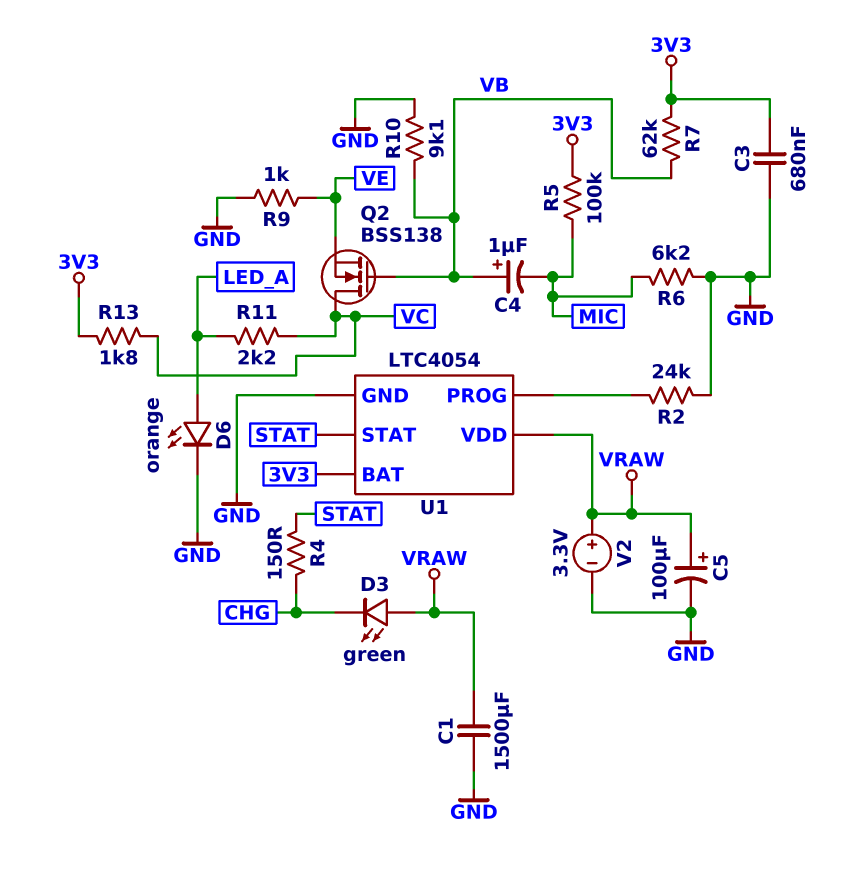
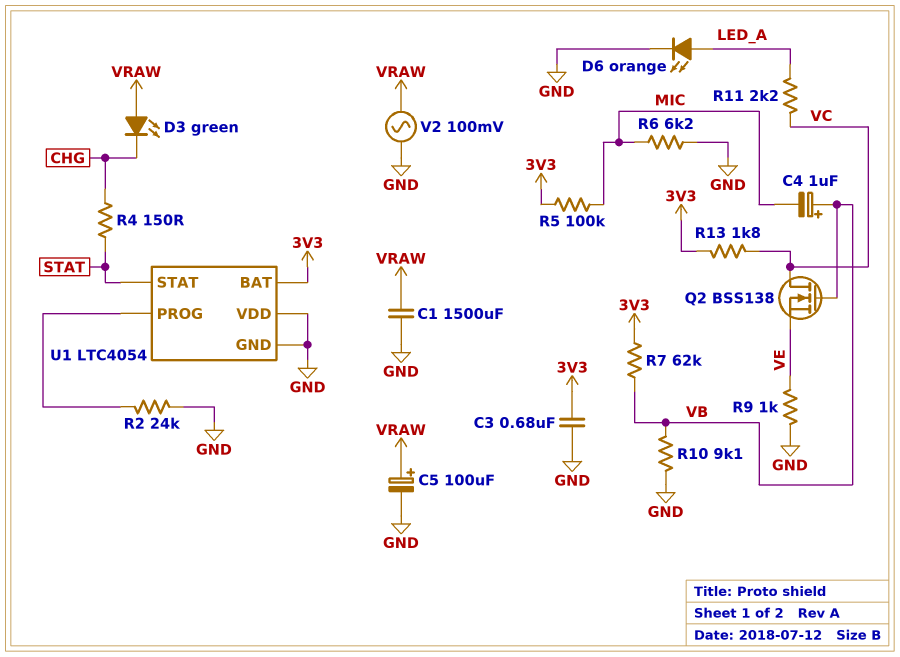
U1 pin VDD: VRAW -> GND
V2: 3.3V (plus VRAW, minus GND) -> AC 100mV (GND, VRAW)

